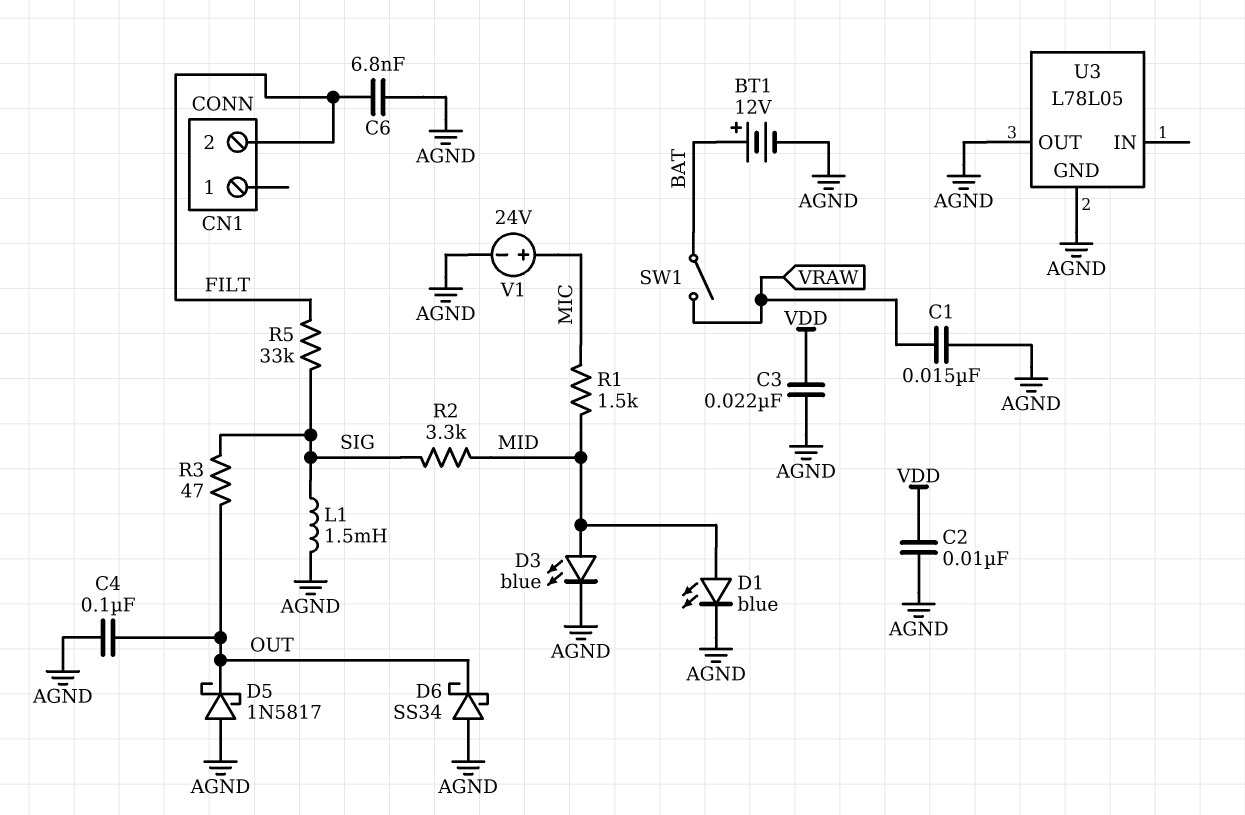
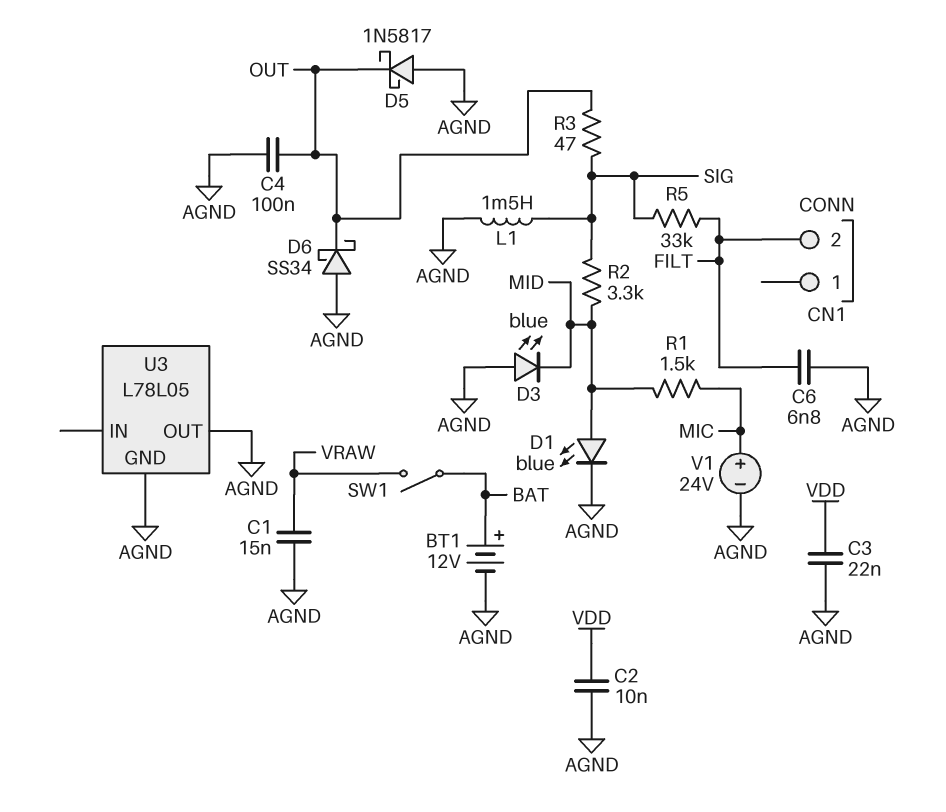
D3: LED blue (A MID, K AGND) -> LED blue (A AGND, K MID)

